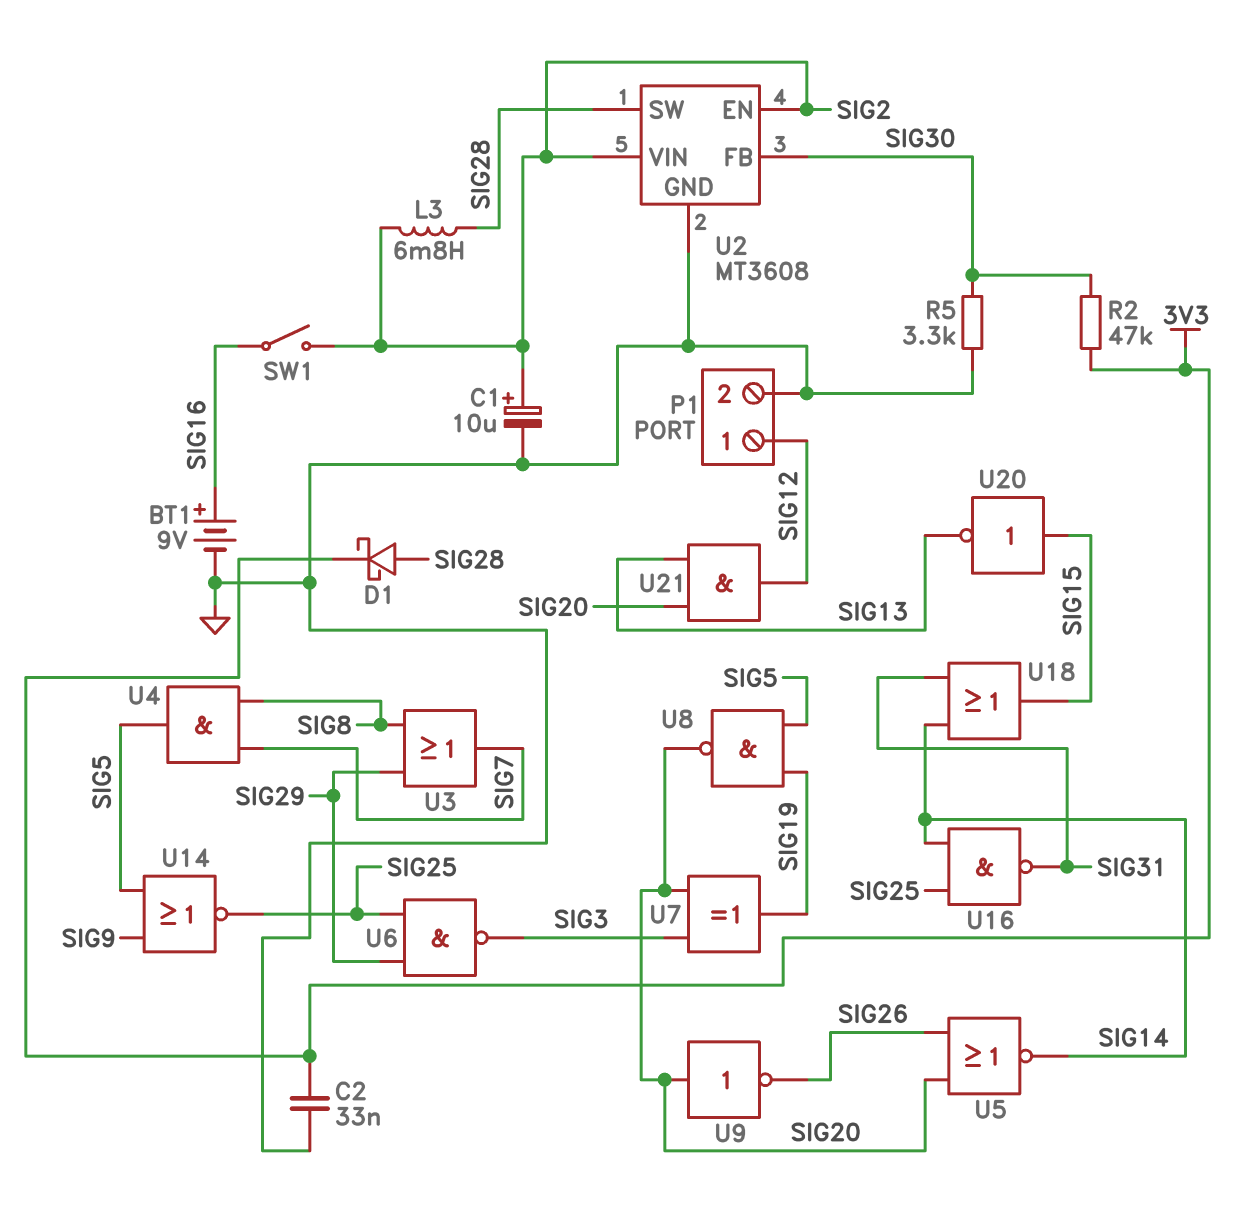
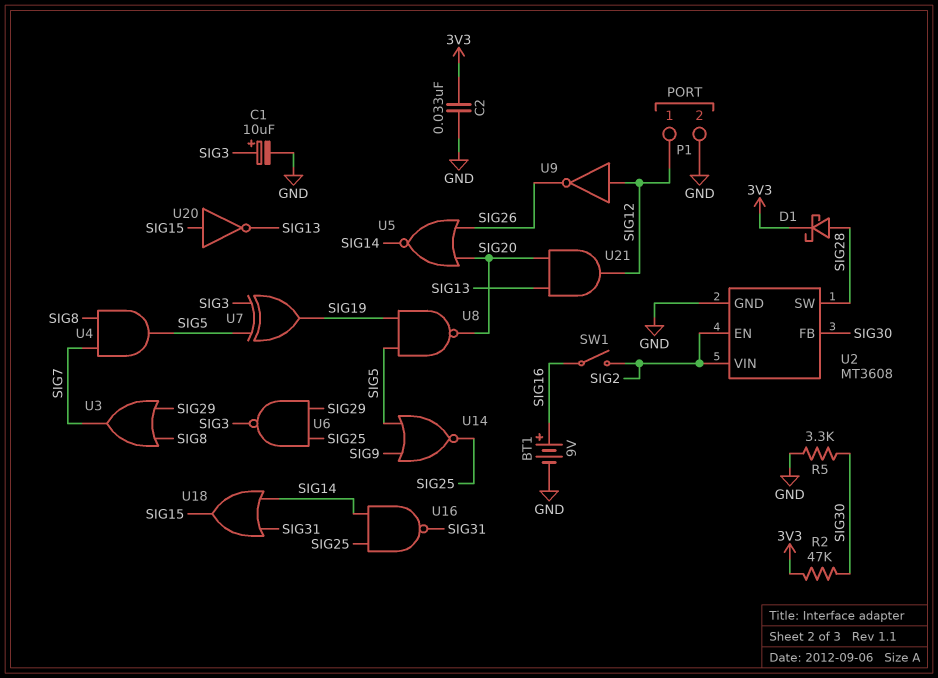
C1: 10uF (plus SIG2, minus GND) -> 10uF (plus SIG3, minus GND)
L3: 6.8mH (SIG2, SIG28) -> none
U7: XOR (in SIG3, in SIG20, out SIG19) -> XOR (in SIG3, in SIG5, out SIG19)
U9: NOT (in SIG20, out SIG26) -> NOT (in SIG12, out SIG26)

